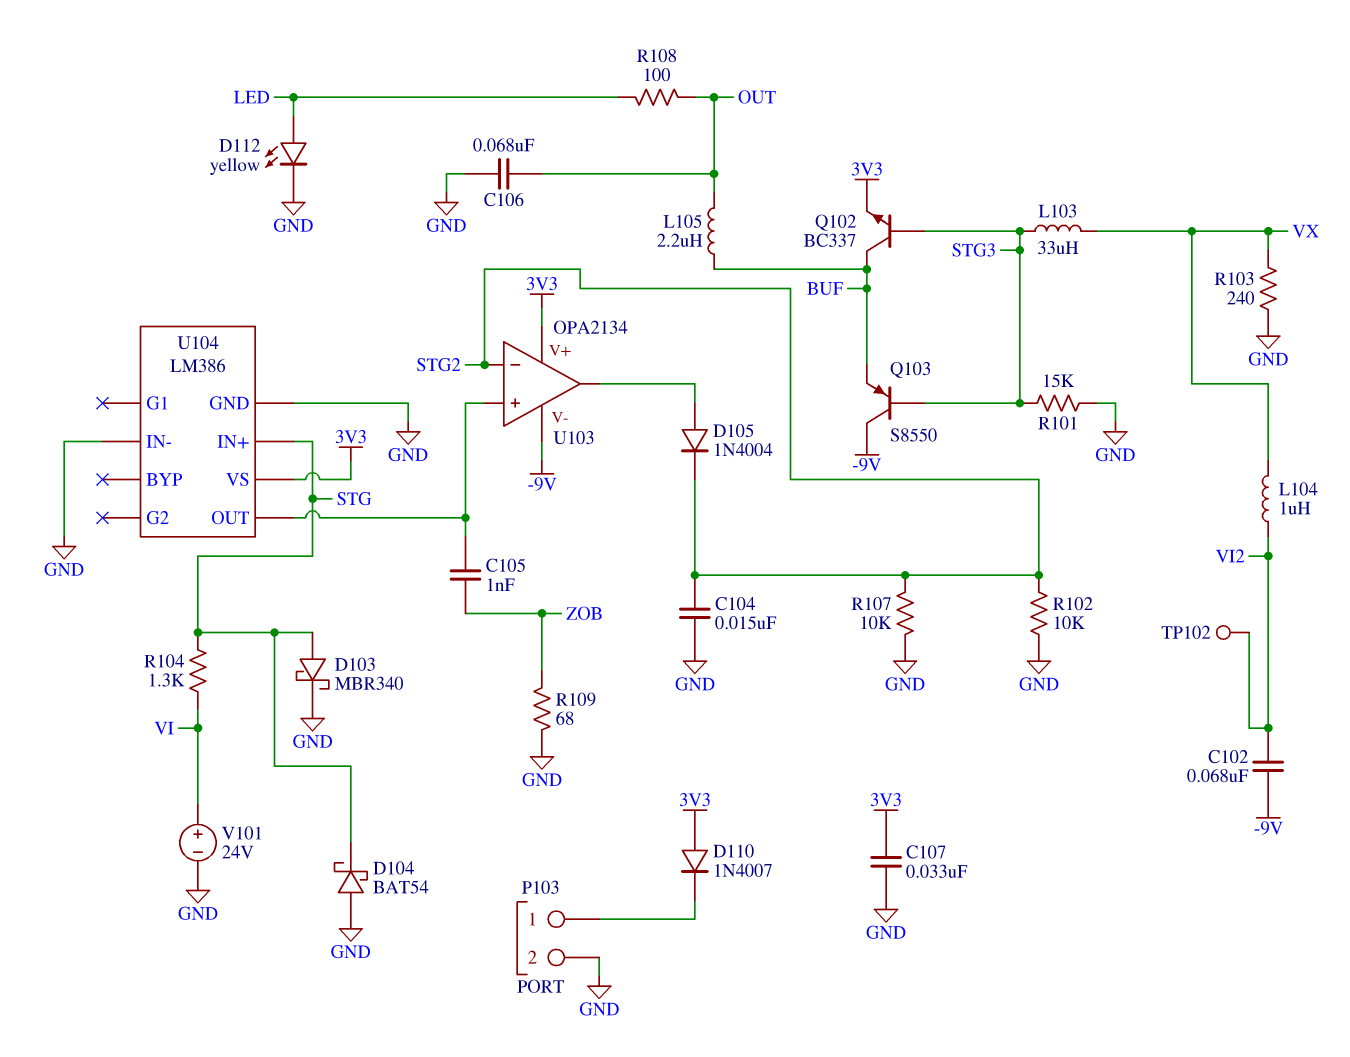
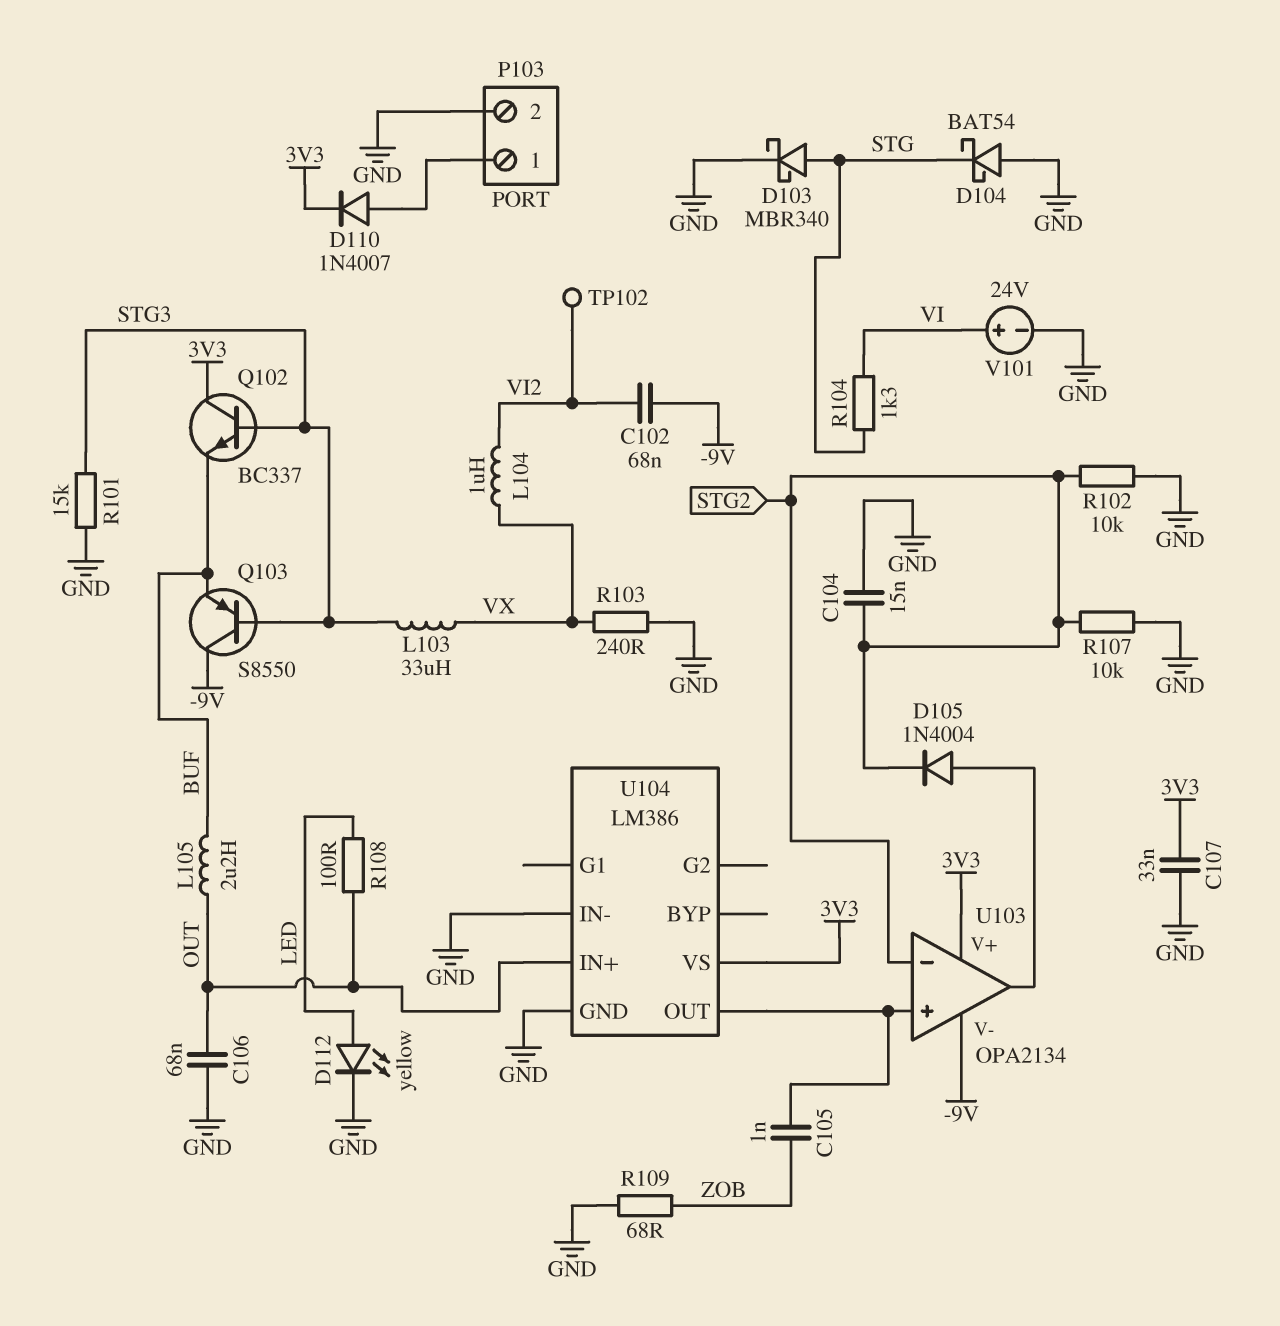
D110: diode 1N4007 (A 3V3, K P103/1) -> diode 1N4007 (A P103/1, K 3V3)
Q102: NPN BC337 (B STG3, C BUF, E 3V3) -> NPN BC337 (B STG3, C 3V3, E BUF)
U104 pin IN+: STG -> OUT

